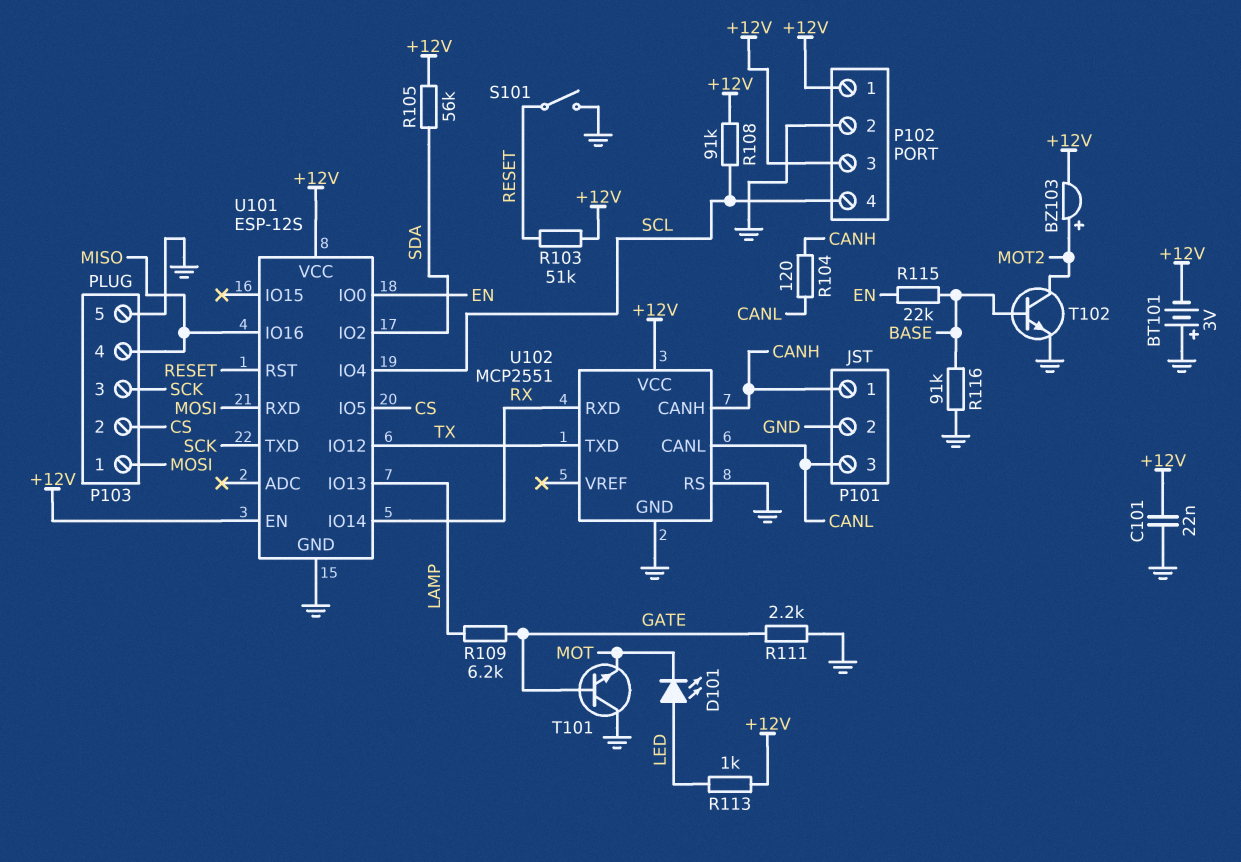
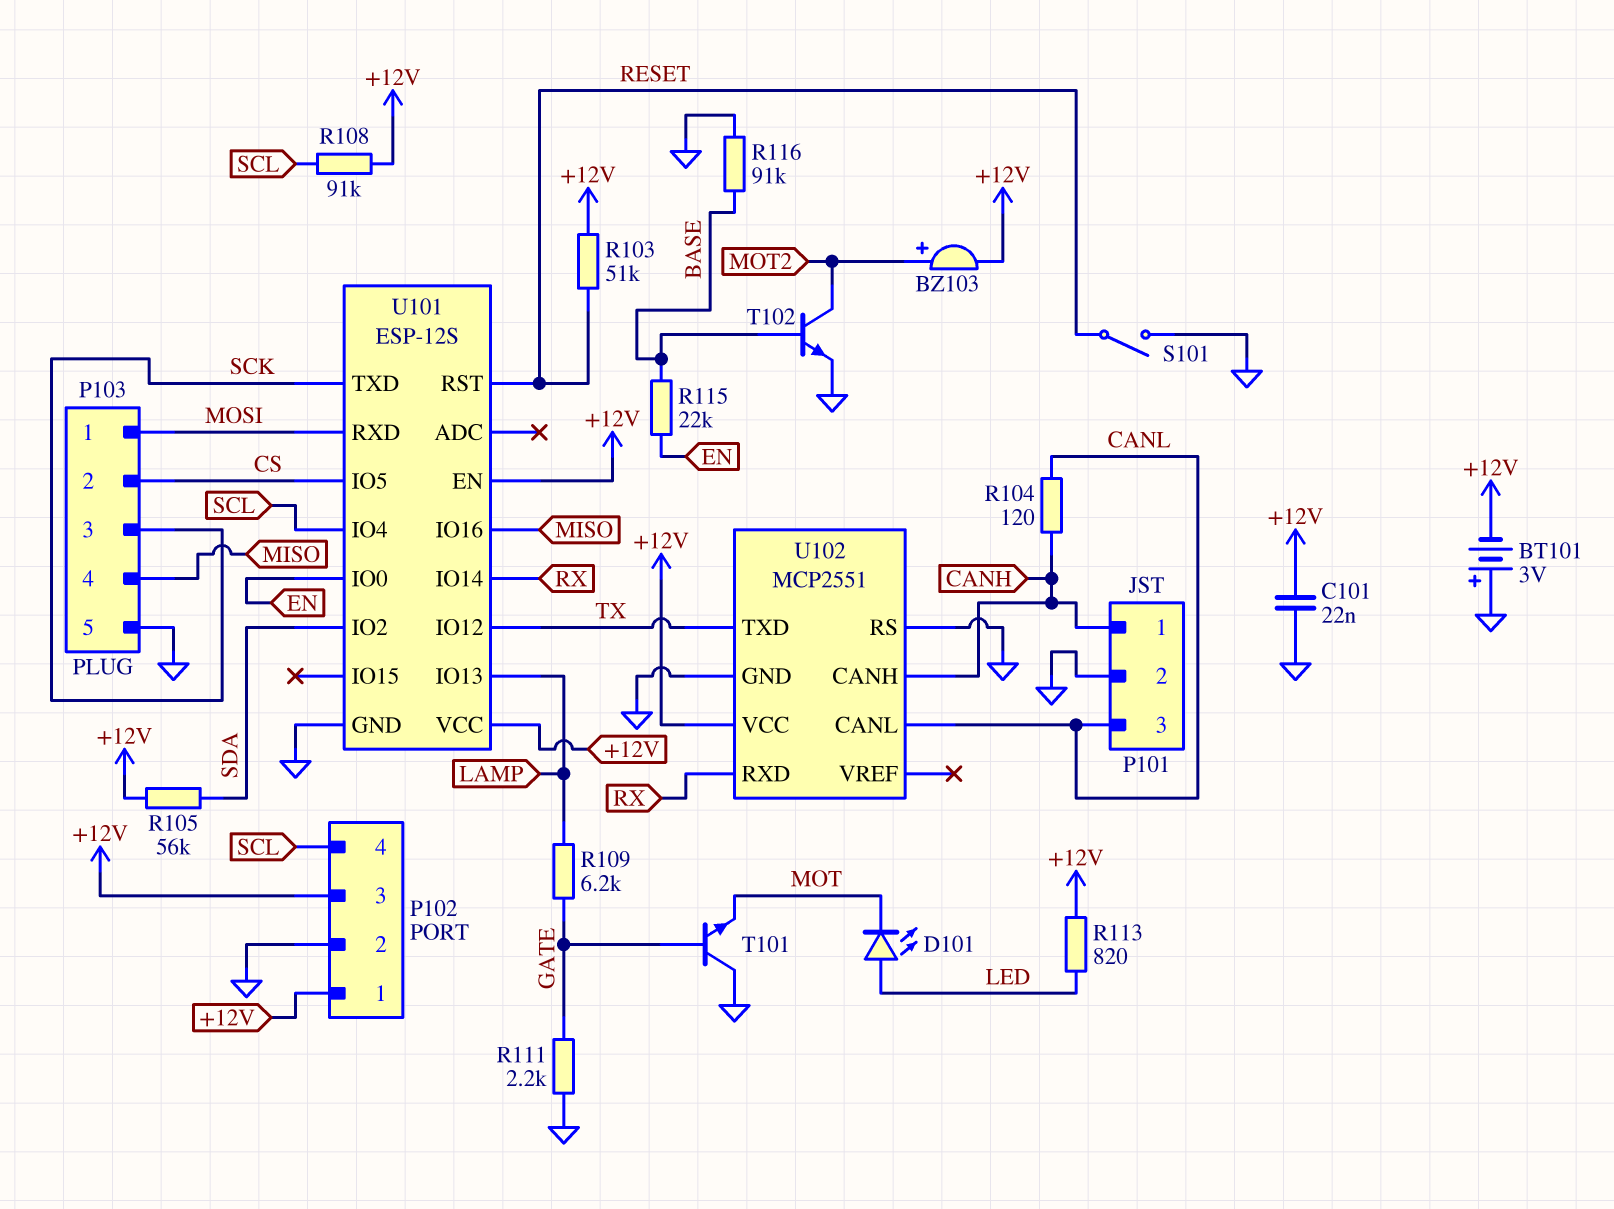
R113: 1k (+12V, LED) -> 820 (+12V, LED)

